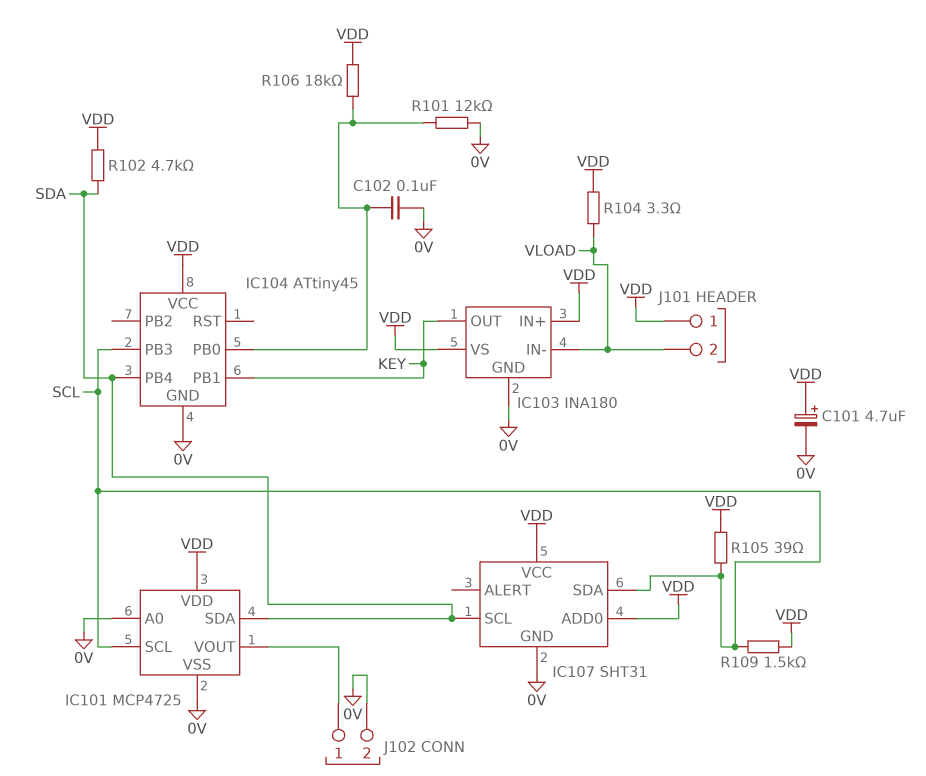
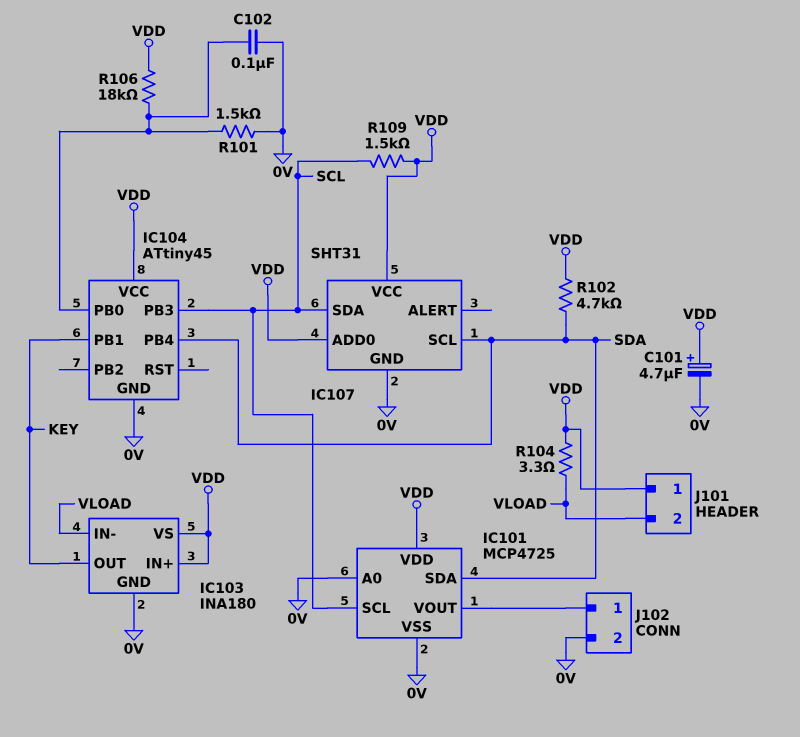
R101: 12k (0V, IC104/PB0) -> 1.5k (0V, IC104/PB0)
R105: 39 (SCL, VDD) -> none

